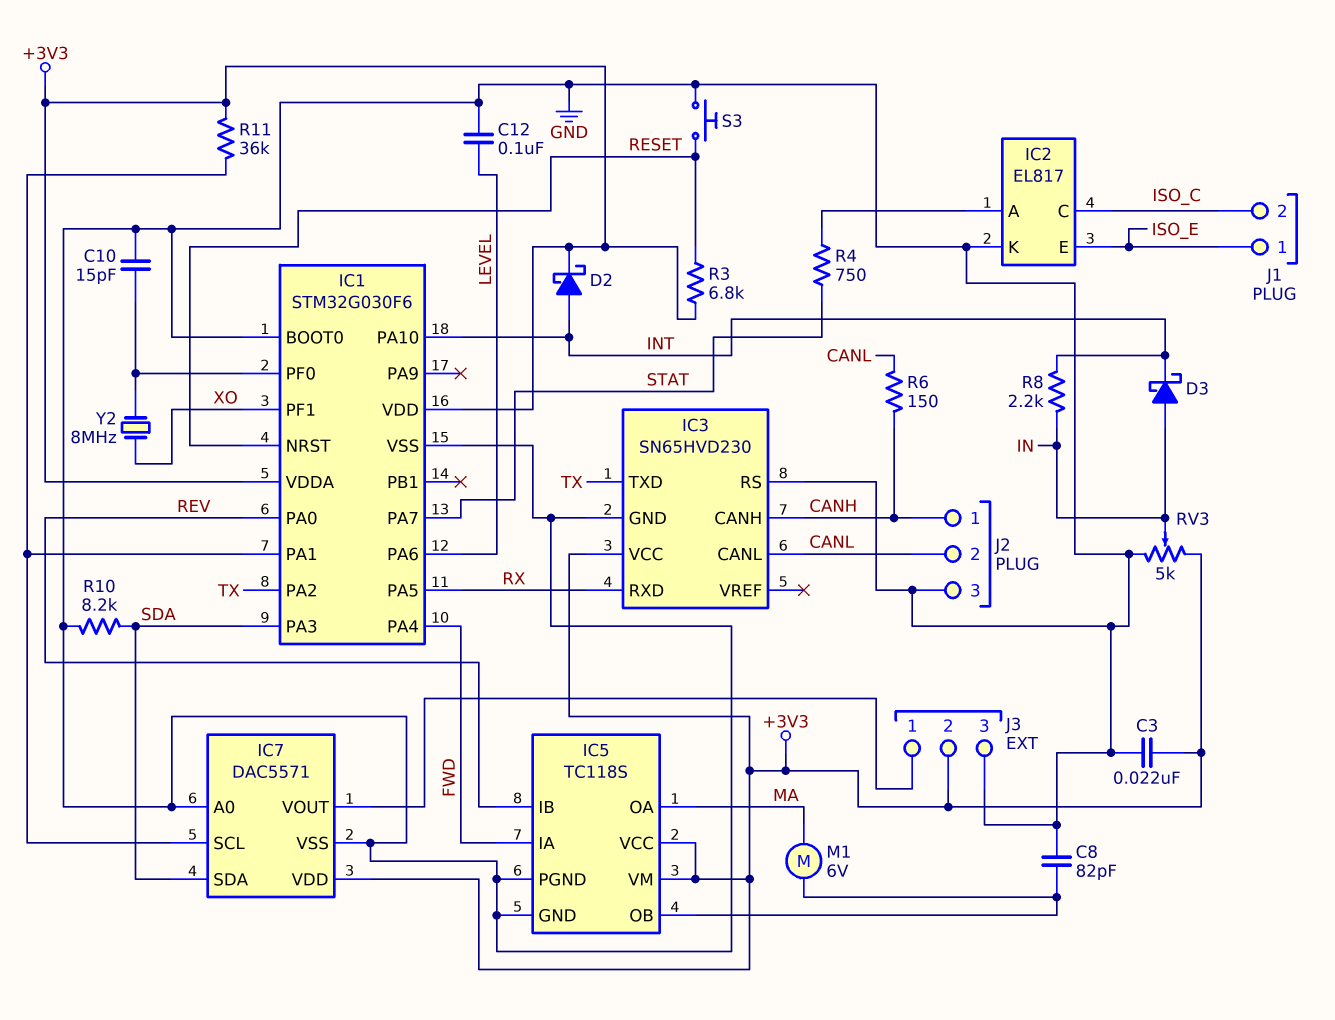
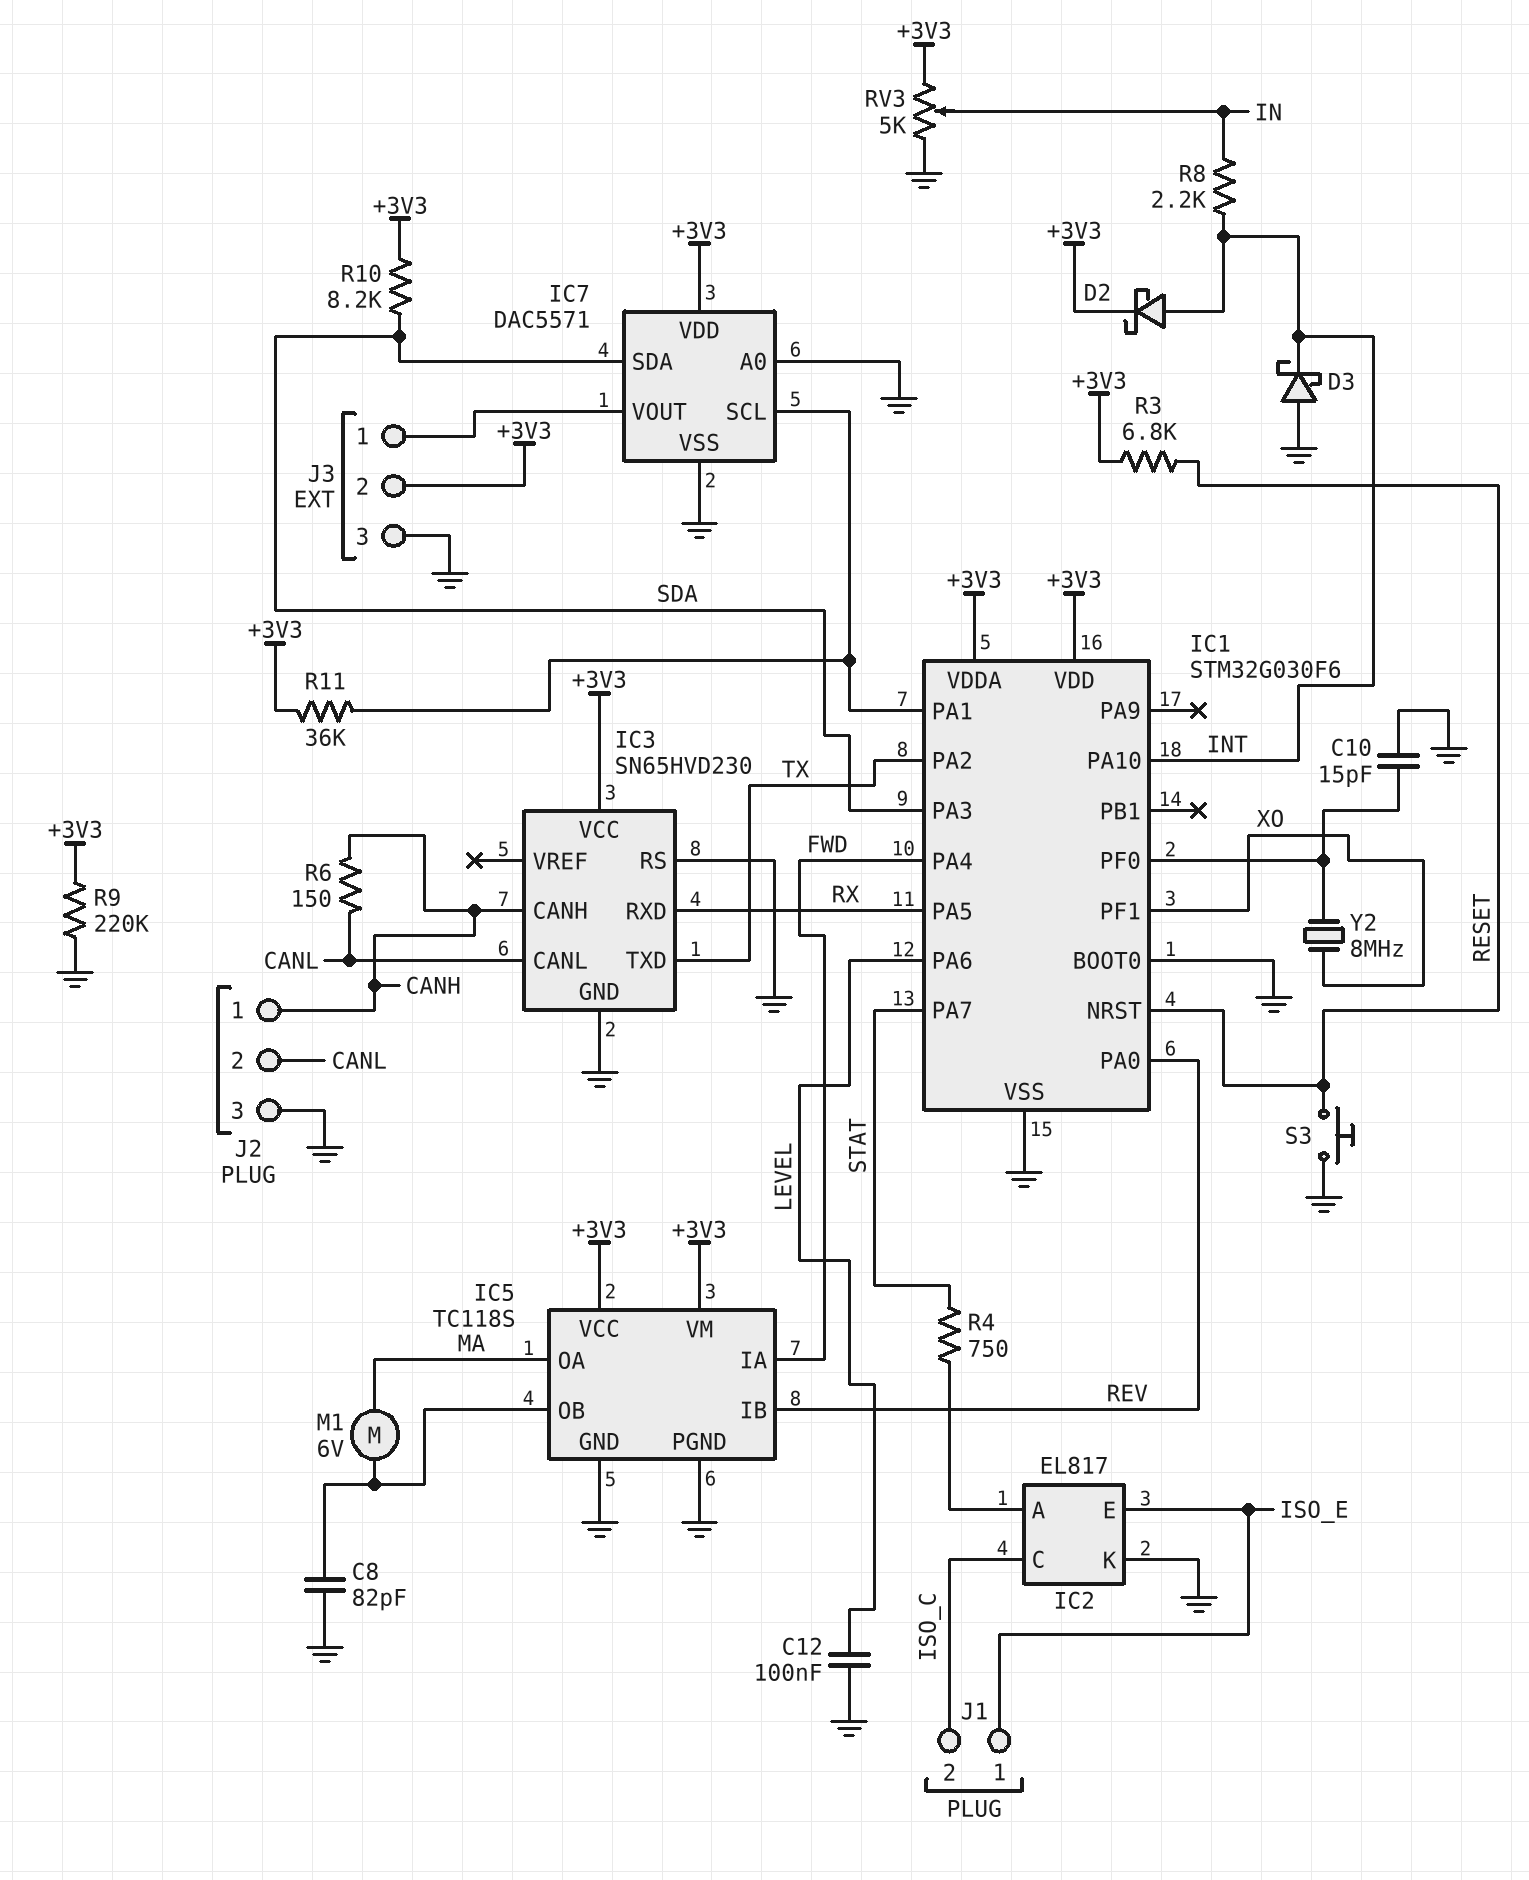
C3: 22nF (+3V3, GND) -> none
D3: schottky (A IN, K INT) -> schottky (A GND, K INT)
R9: none -> 220k (+3V3, GND)
R10: 8.2k (GND, SDA) -> 8.2k (+3V3, SDA)

